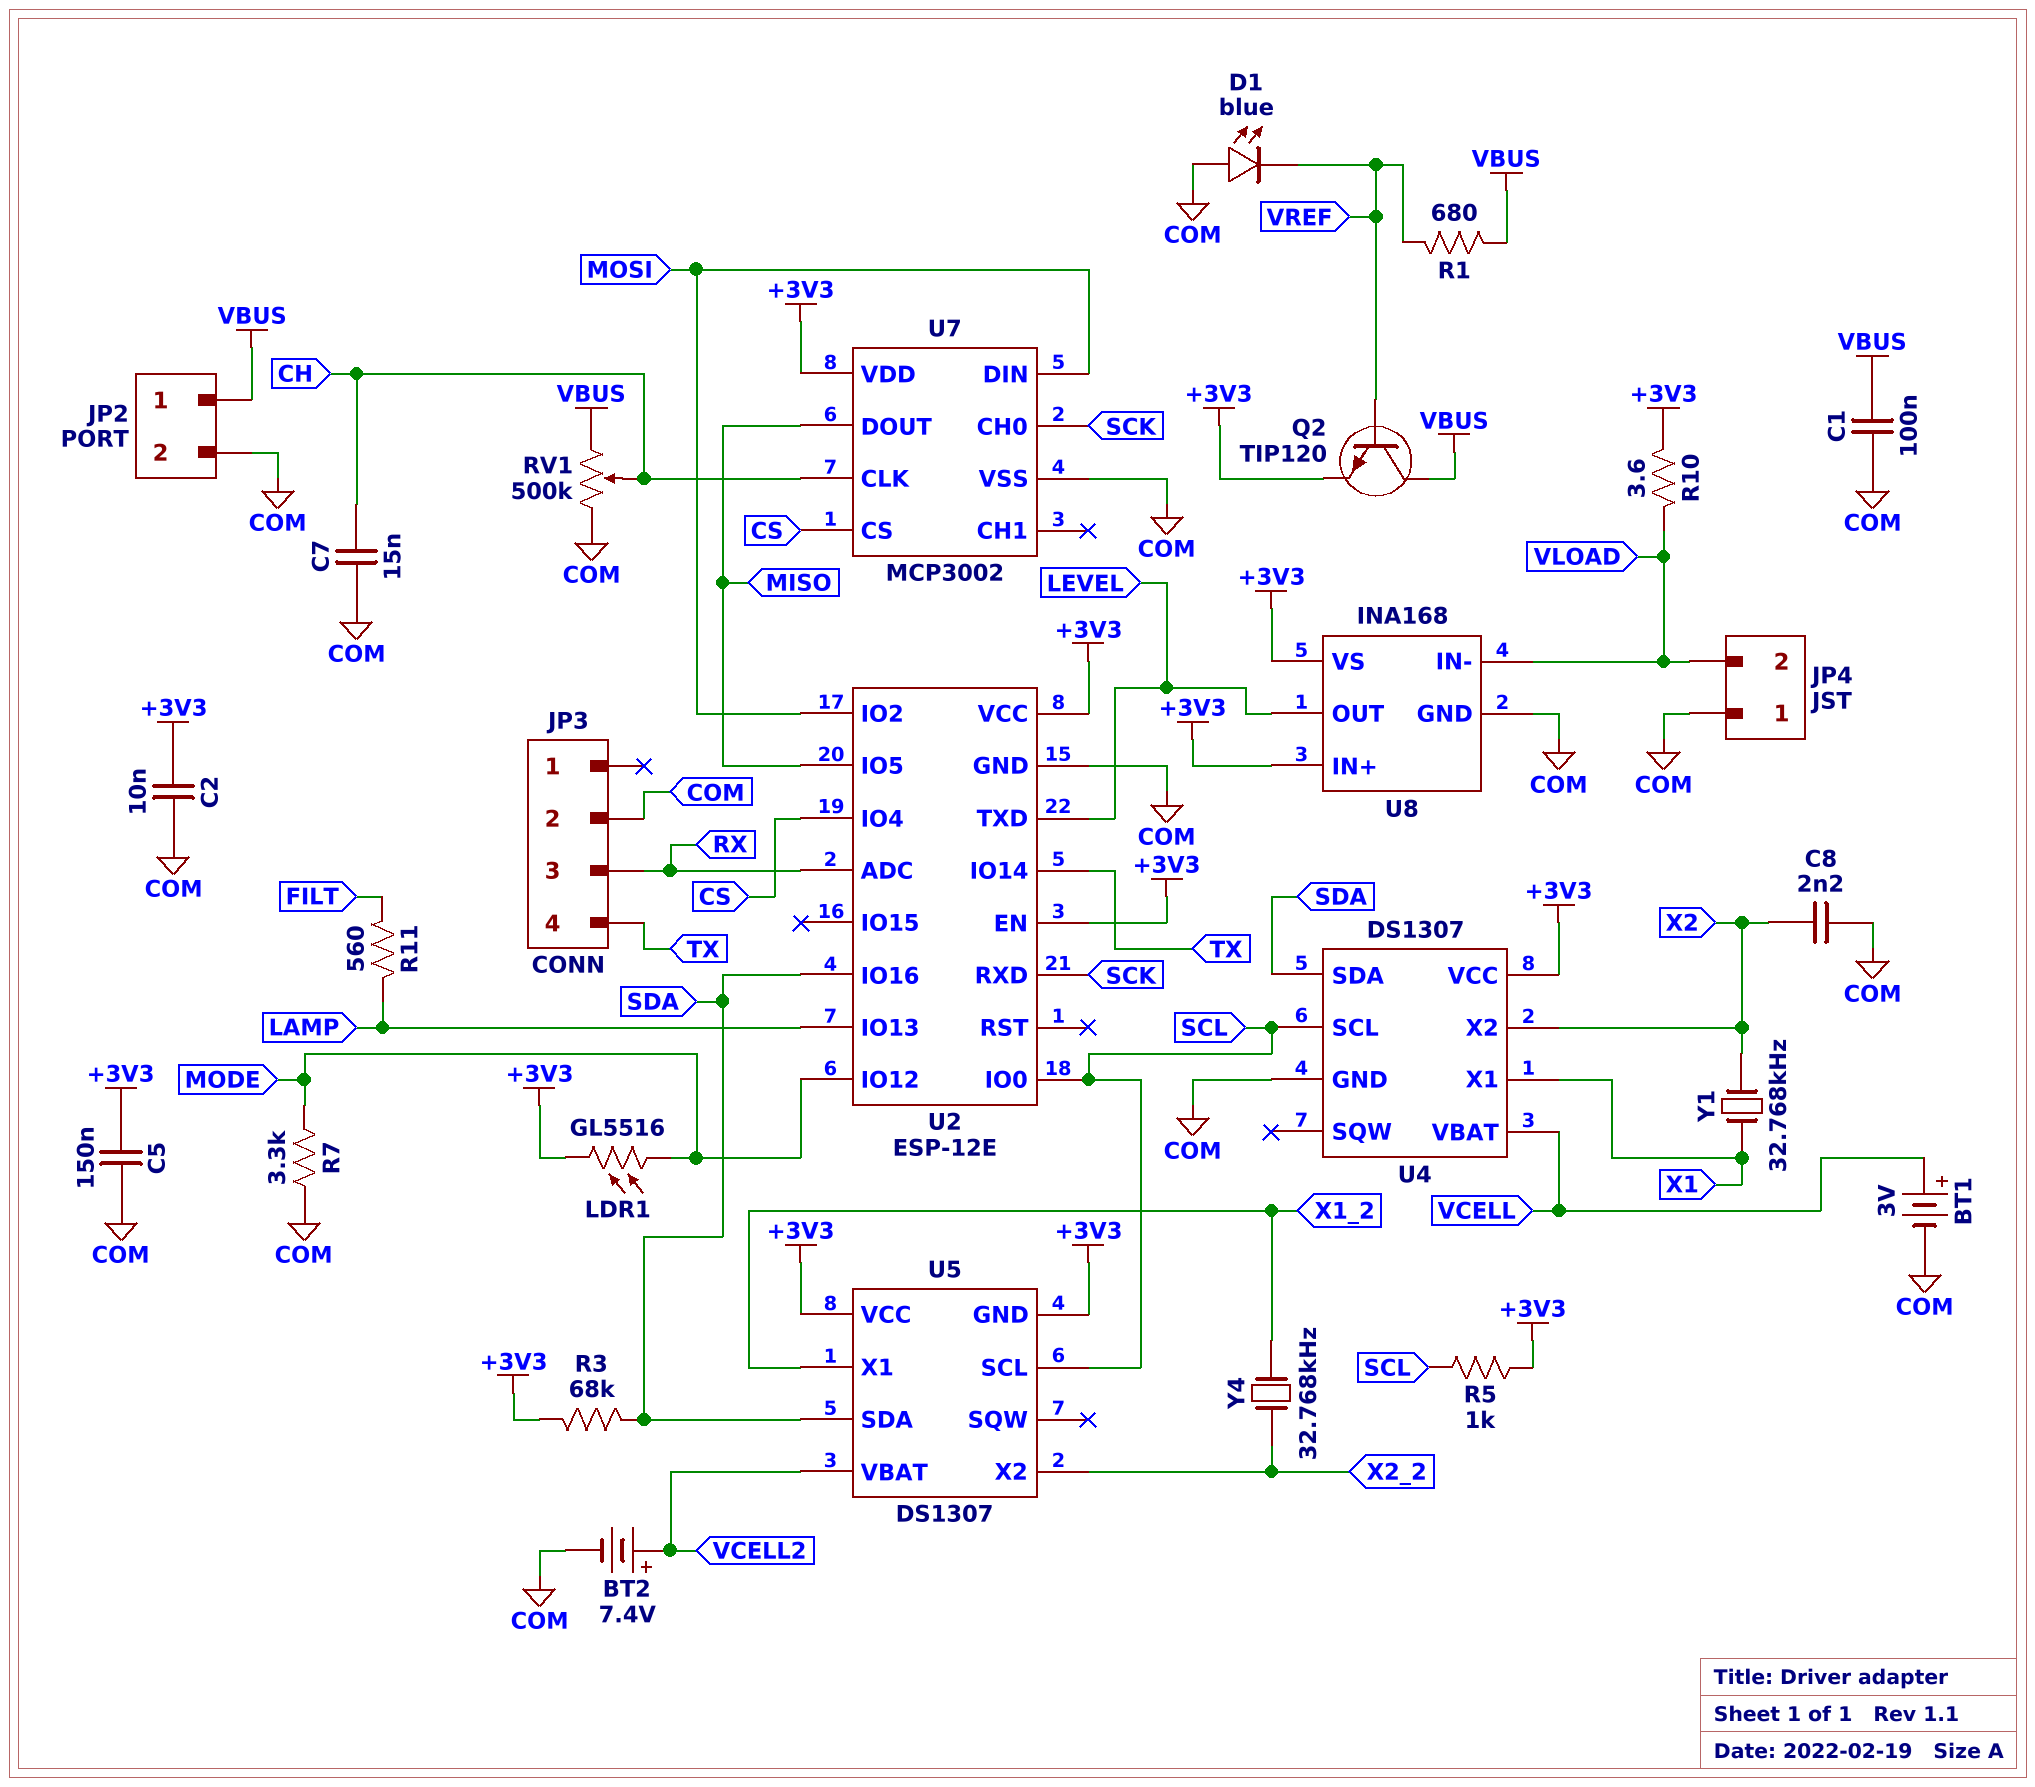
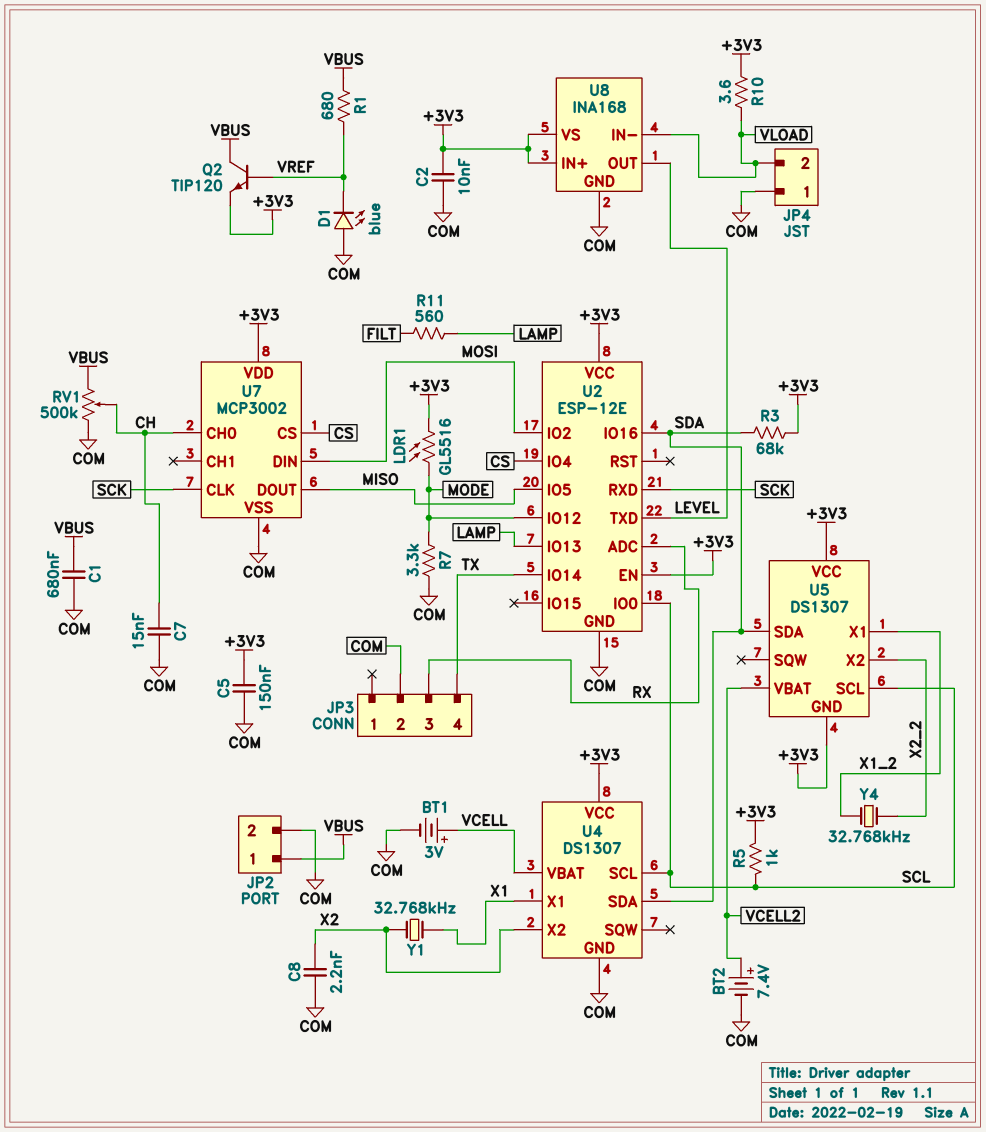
C1: 100nF (COM, VBUS) -> 680nF (COM, VBUS)
U7 pin CH0: SCK -> CH
U7 pin CLK: CH -> SCK

